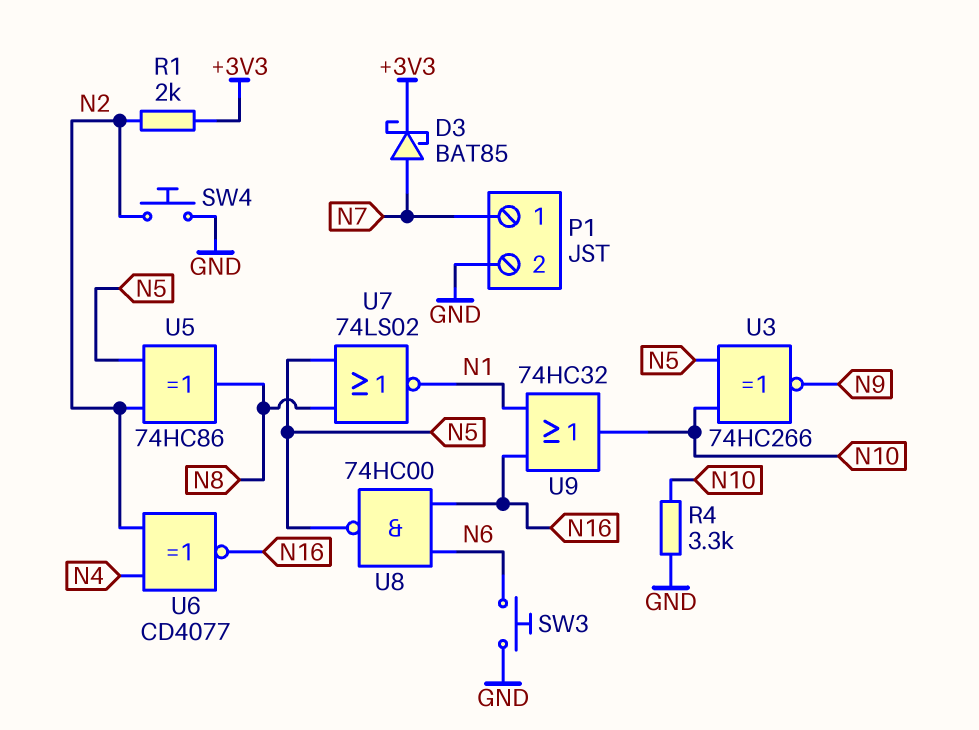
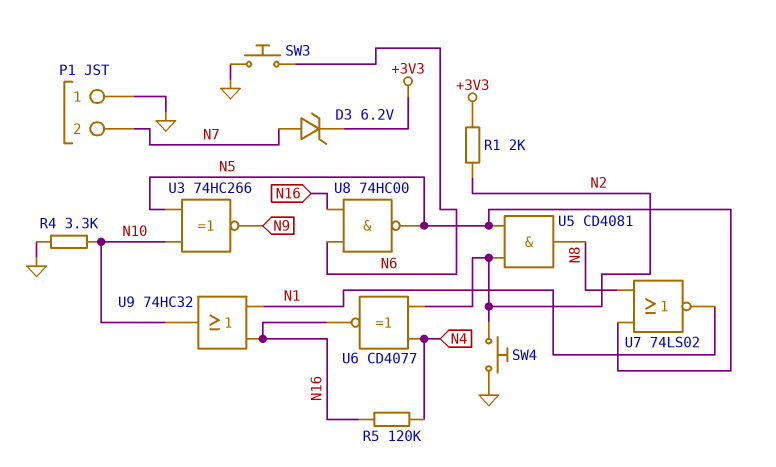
D3: schottky BAT85 (A N7, K +3V3) -> zener 6.2V (A N7, K +3V3)
P1 pin 1: N7 -> GND
P1 pin 2: GND -> N7
R5: none -> 120k (N4, N16)
U5: XOR 74HC86 (in N2, in N5, out N8) -> AND CD4081 (in N2, in N5, out N8)

